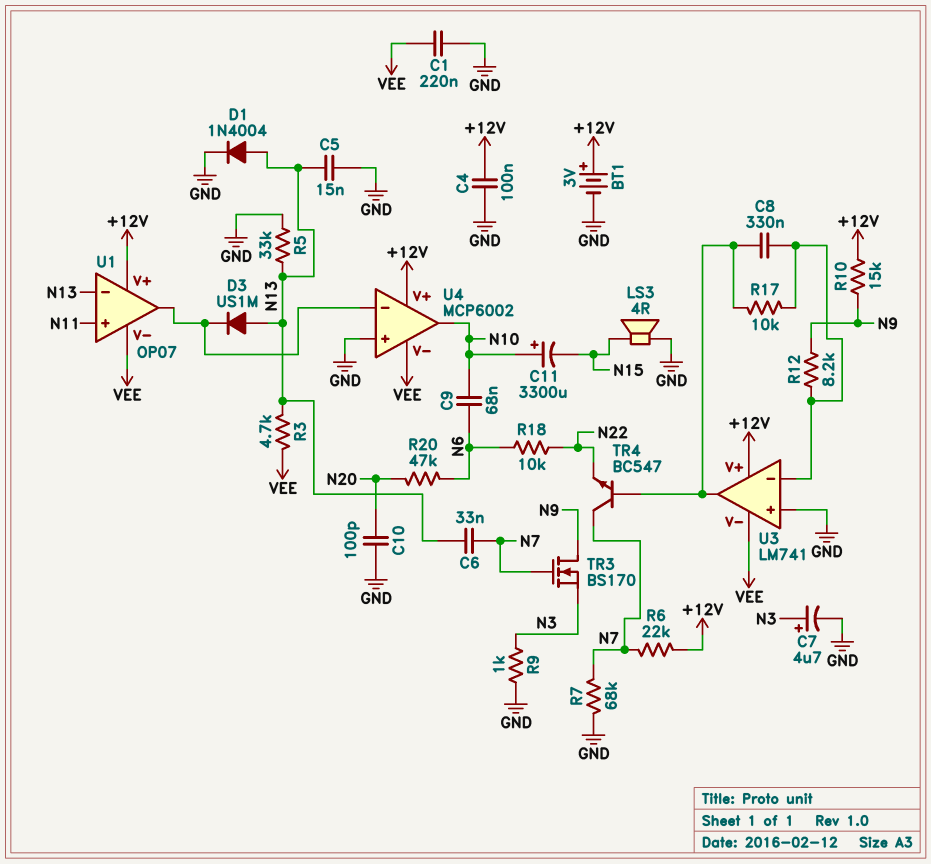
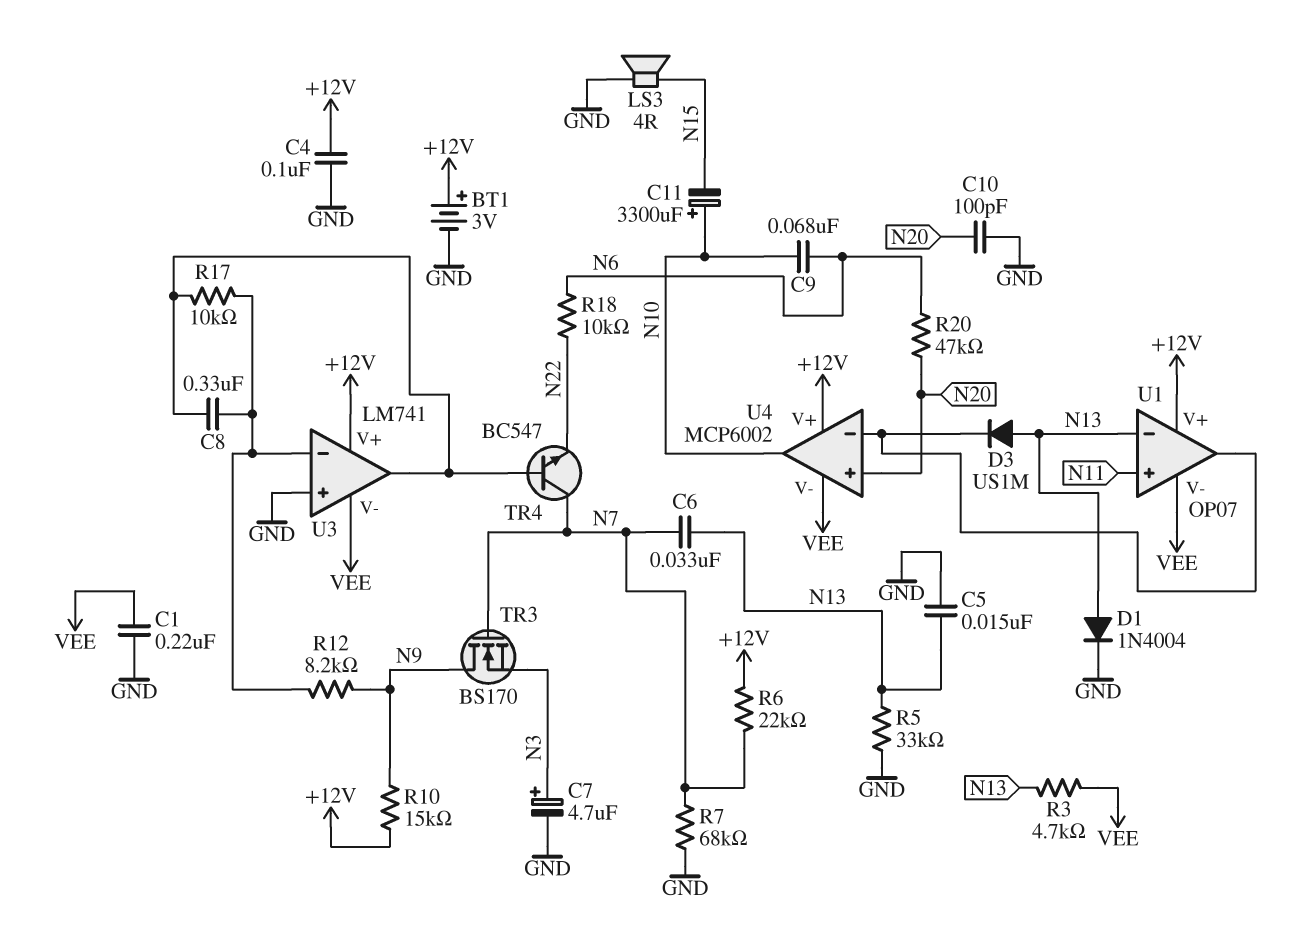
R9: 1k (GND, N3) -> none
U4 pin in+: GND -> N20

